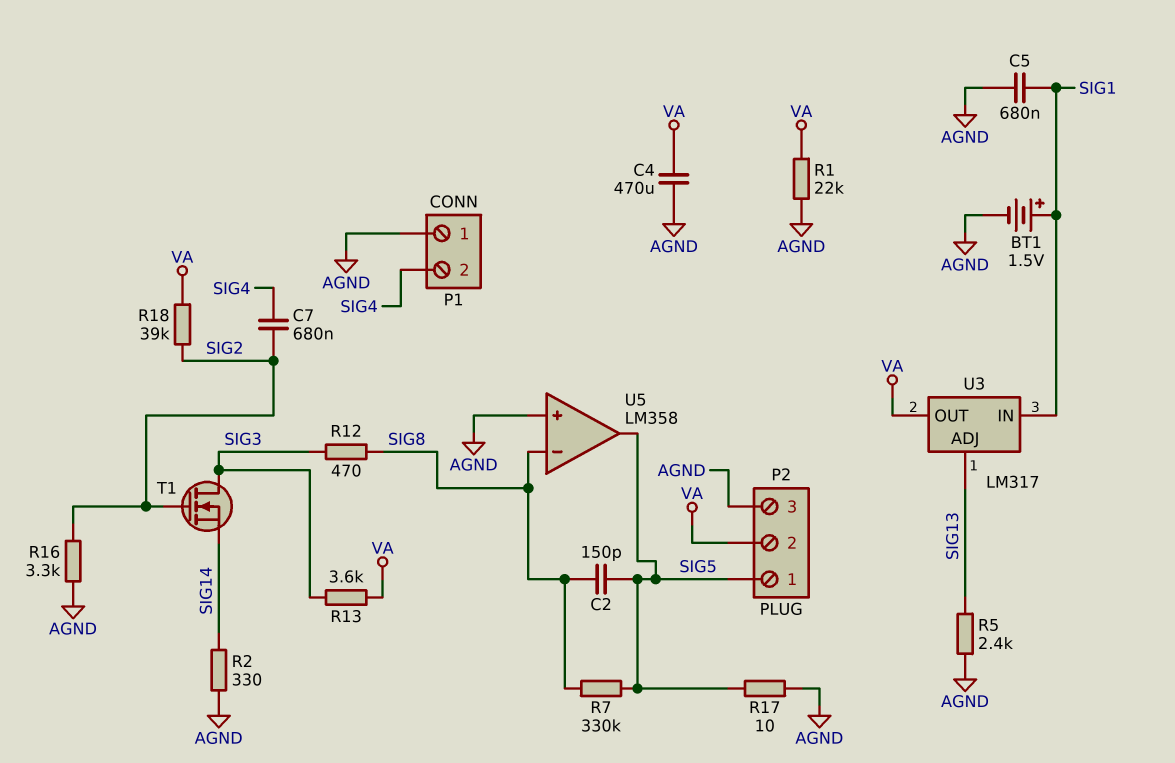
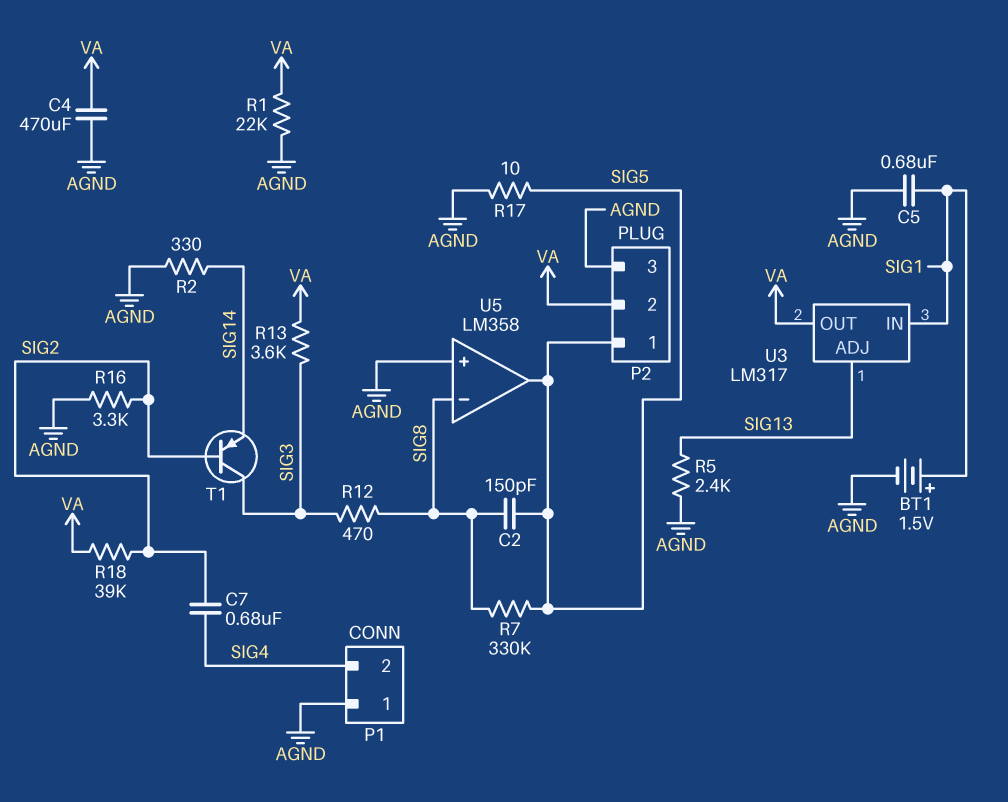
T1: NMOS (G SIG2, D SIG3, S SIG14) -> PNP (B SIG2, C SIG3, E SIG14)

